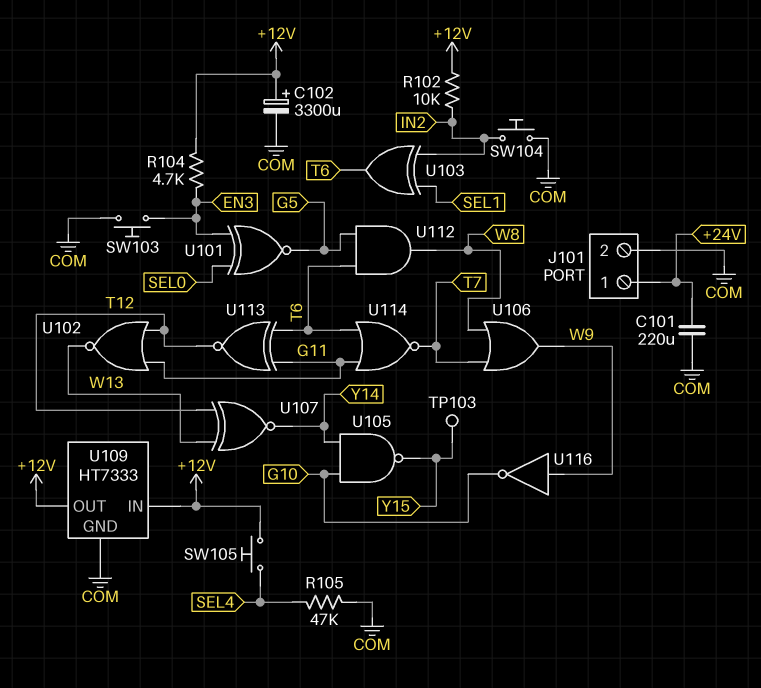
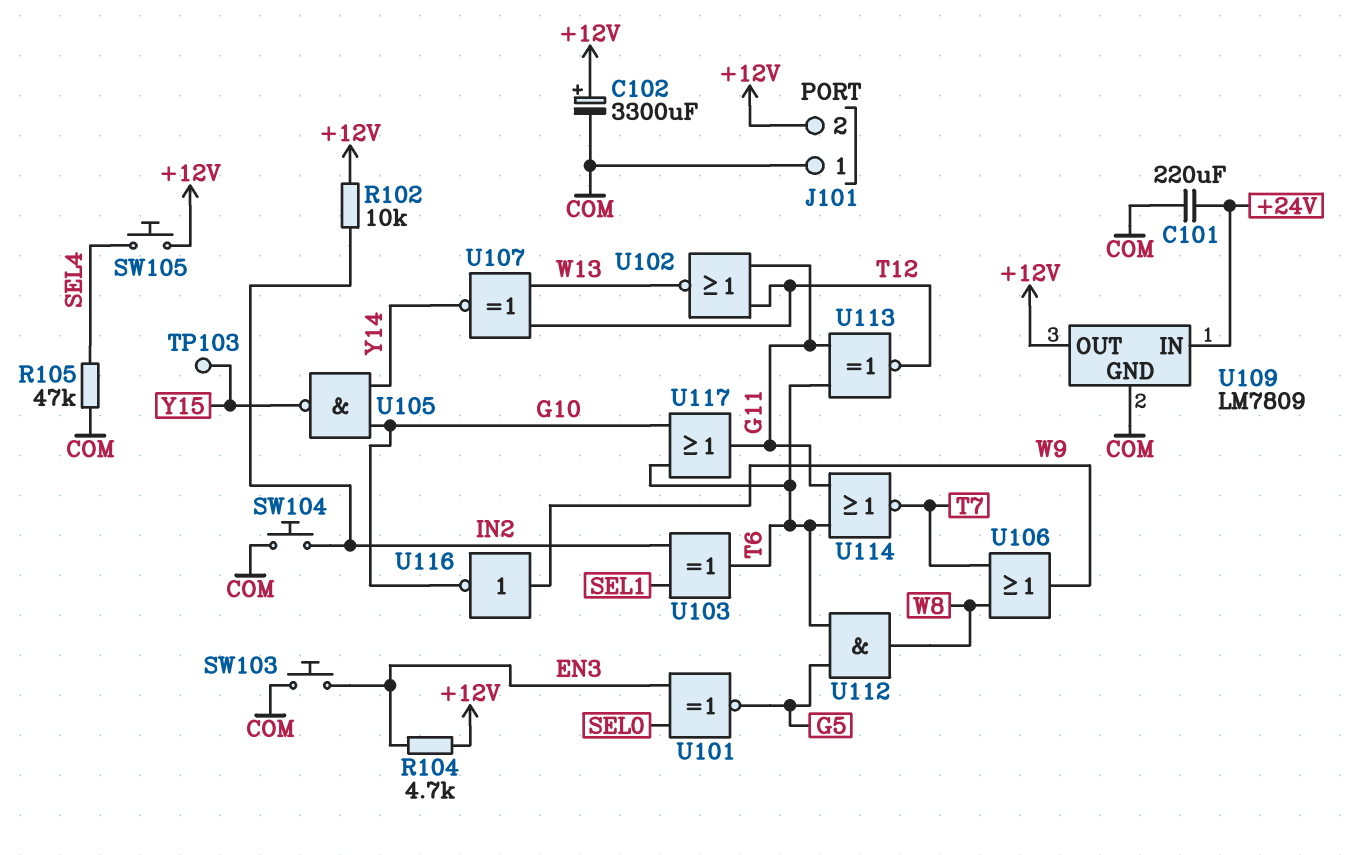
J101 pin 1: +24V -> COM
J101 pin 2: COM -> +12V
U109: HT7333 -> LM7809
U109 pin IN: +12V -> +24V
U117: none -> OR (in G10, in T6, out G11)

